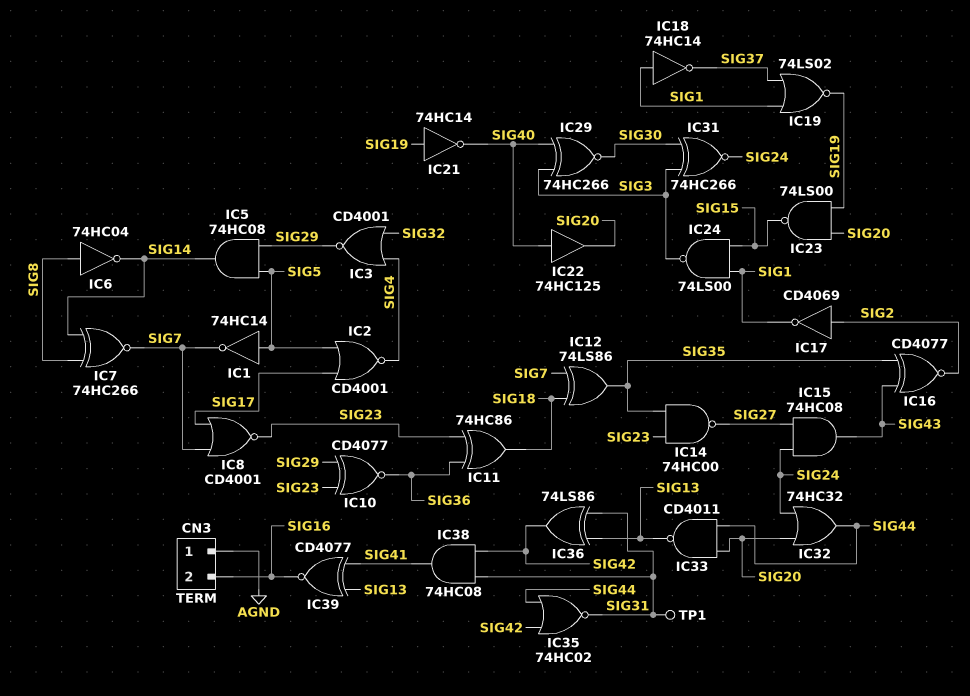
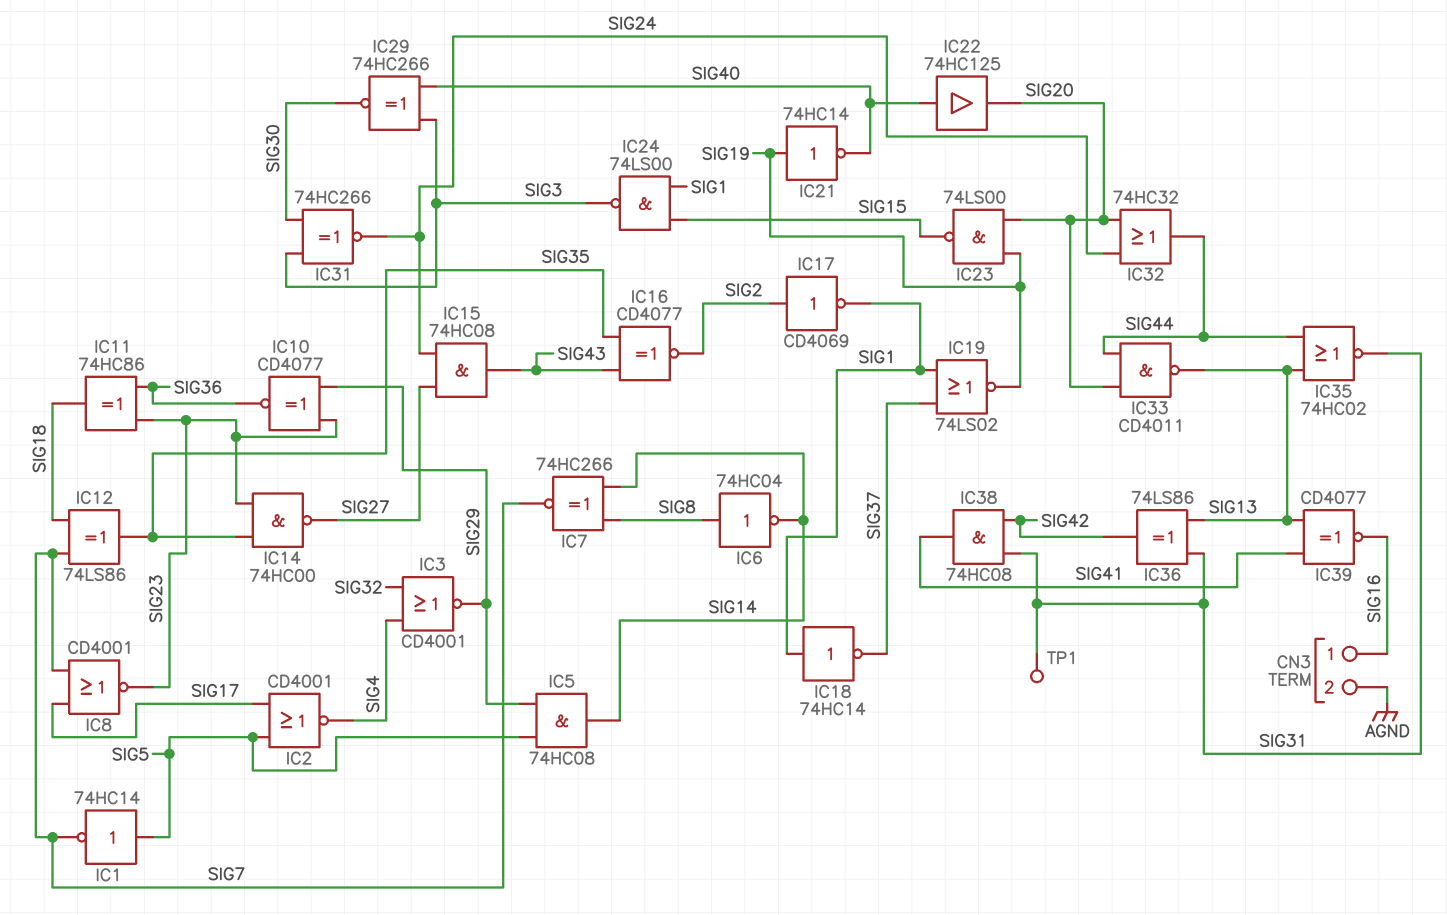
CN3 pin 1: AGND -> SIG16
CN3 pin 2: SIG16 -> AGND
IC35: NOR 74HC02 (in SIG42, in SIG44, out SIG31) -> NOR 74HC02 (in SIG13, in SIG44, out SIG31)

